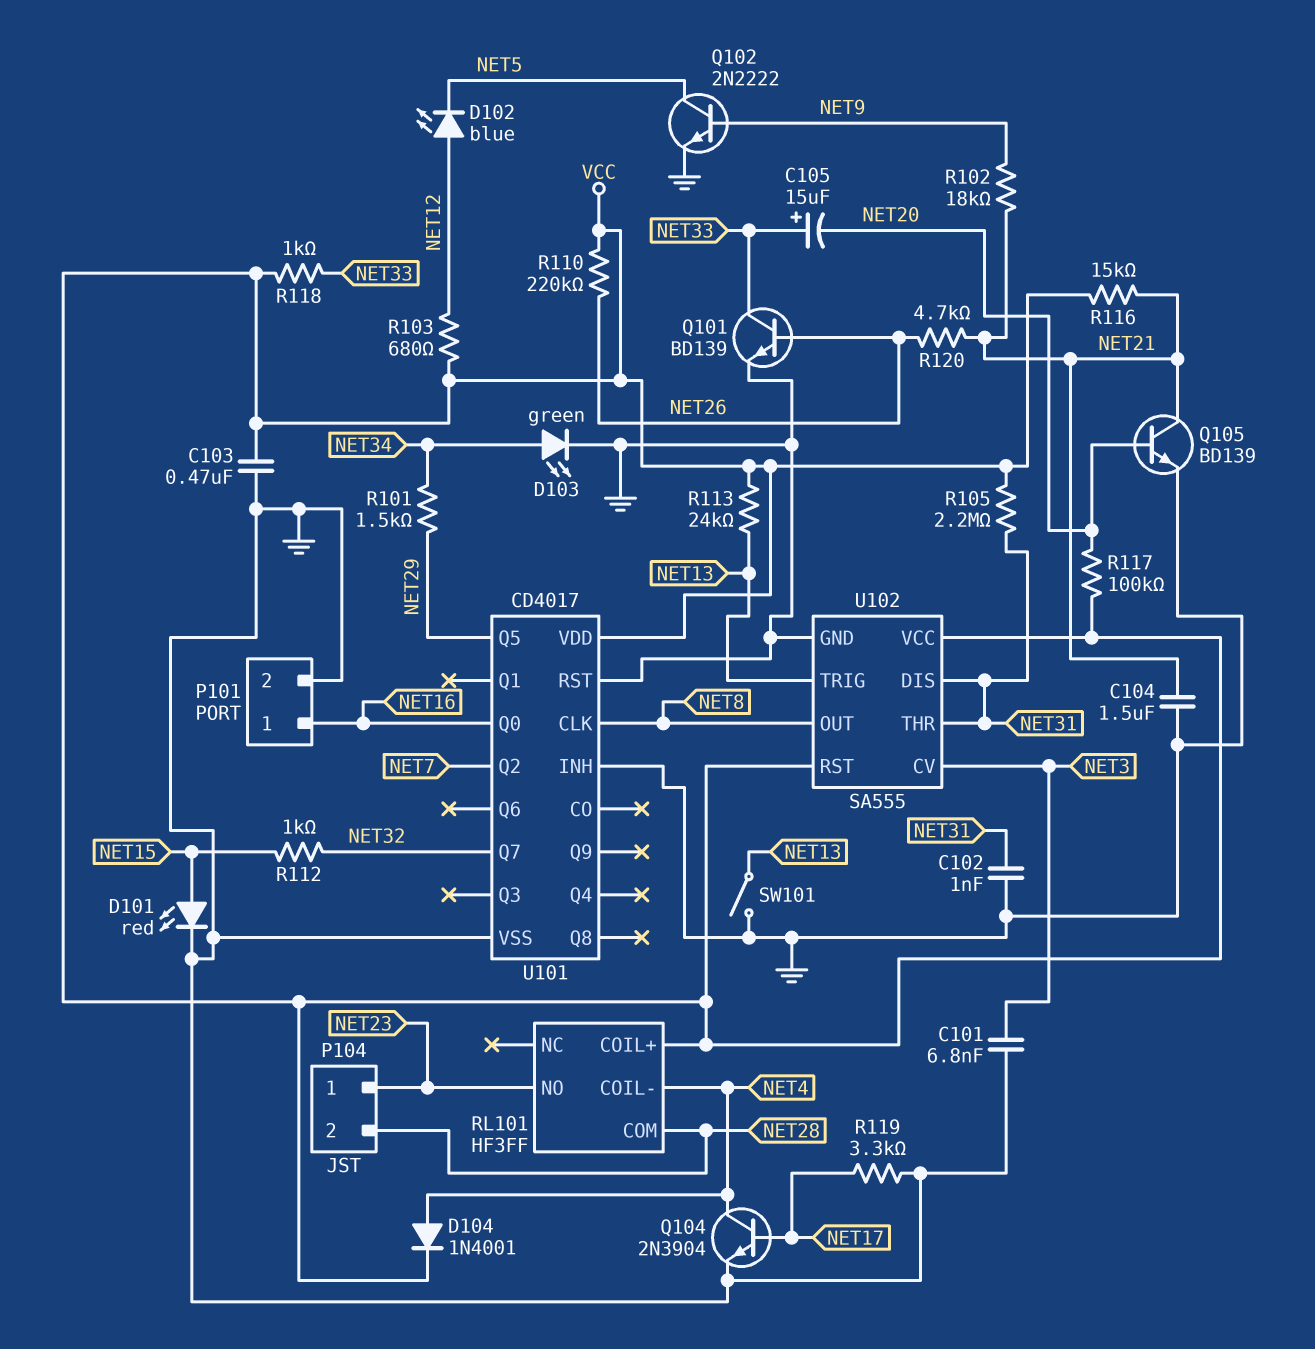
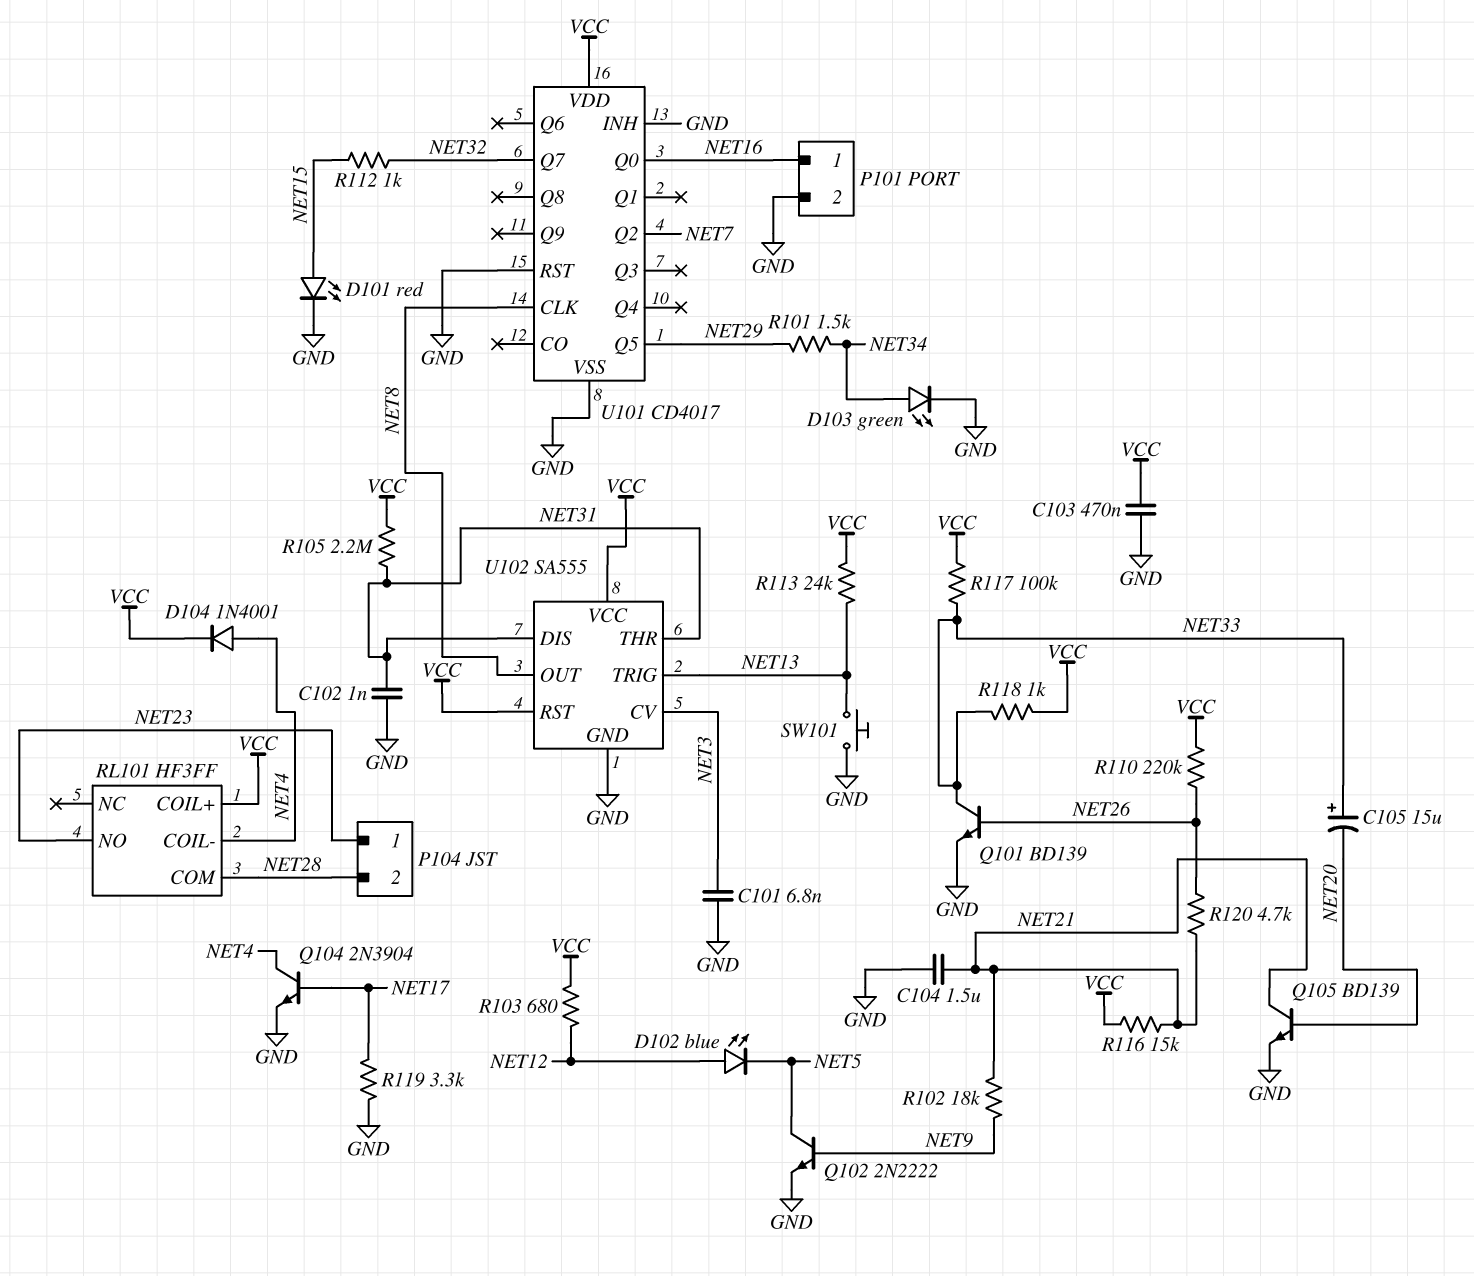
R117: 100k (NET20, VCC) -> 100k (NET33, VCC)
SW101: switch (GND, NET13) -> button (GND, NET13)

